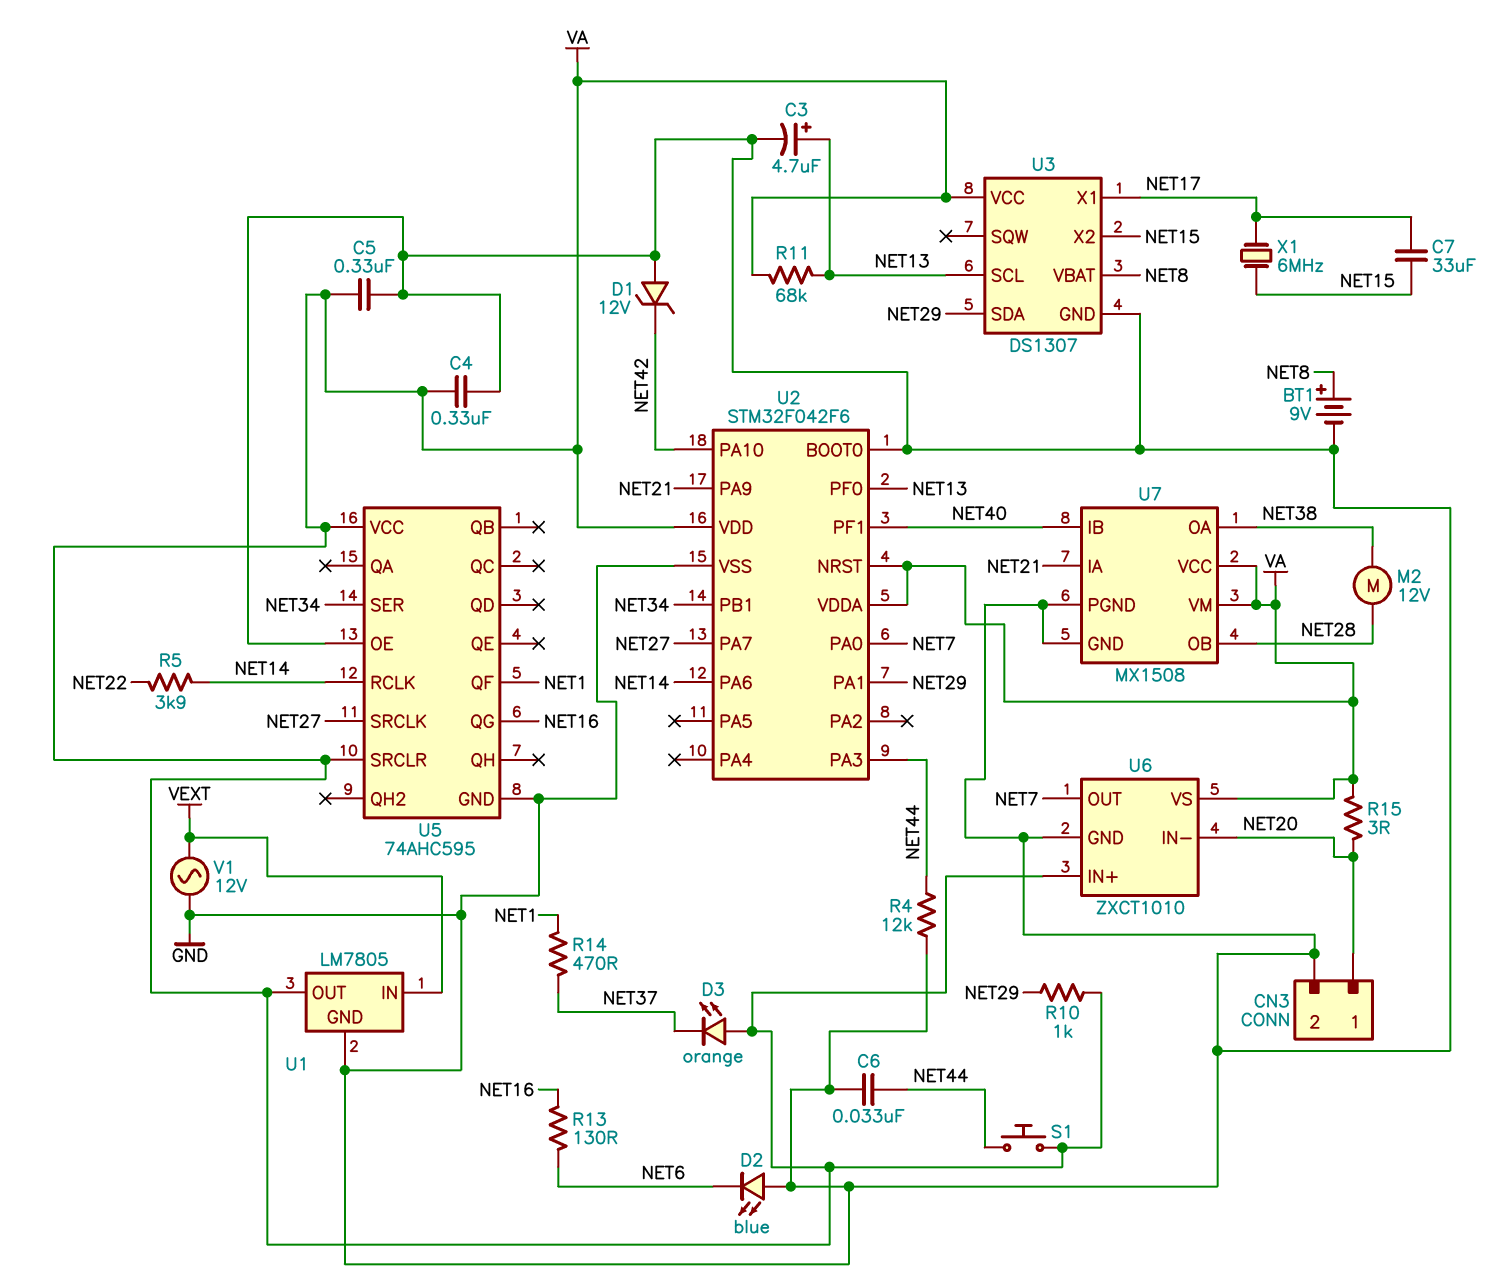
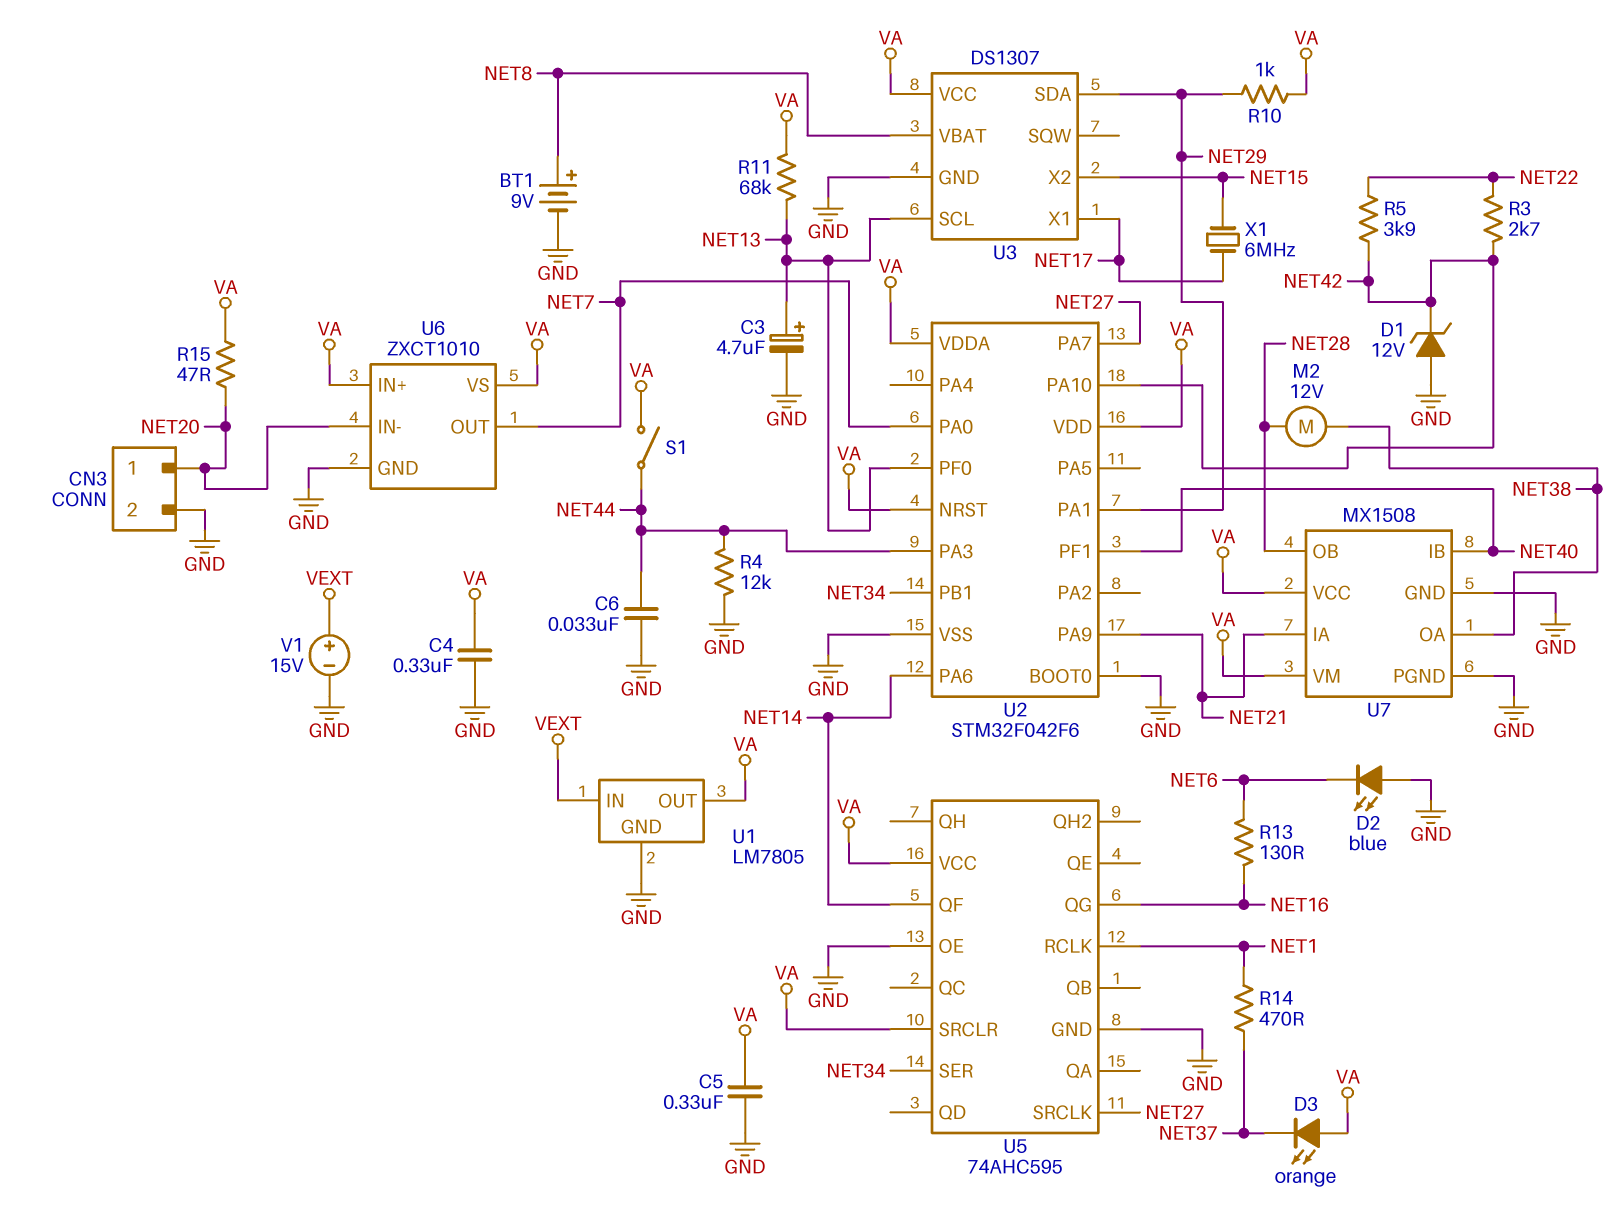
C7: 33uF (NET15, NET17) -> none
R3: none -> 2.7k (NET22, NET42)
R5: 3.9k (NET14, NET22) -> 3.9k (NET22, NET42)
R15: 3 (NET20, VA) -> 47 (NET20, VA)
S1: button (NET44, VA) -> switch (NET44, VA)
U5 pin QF: NET1 -> NET14
U5 pin RCLK: NET14 -> NET1
V1: AC 12V (GND, VEXT) -> 15V (plus VEXT, minus GND)

